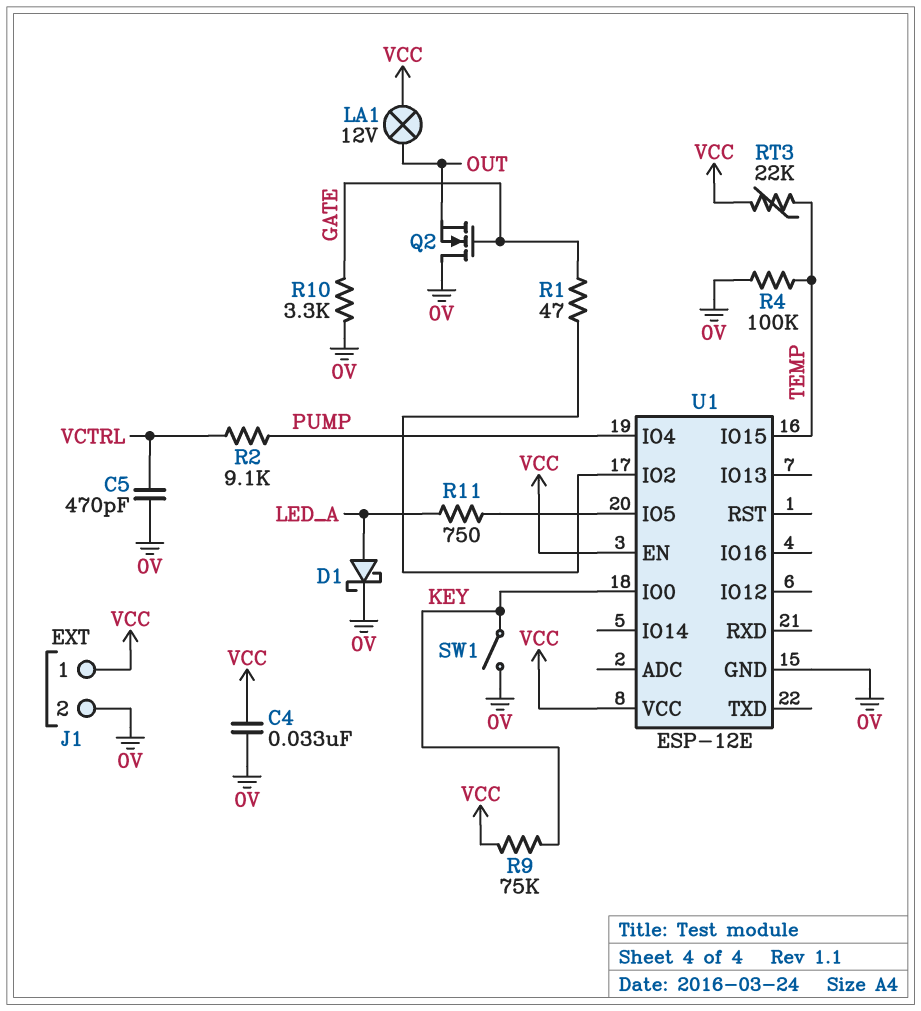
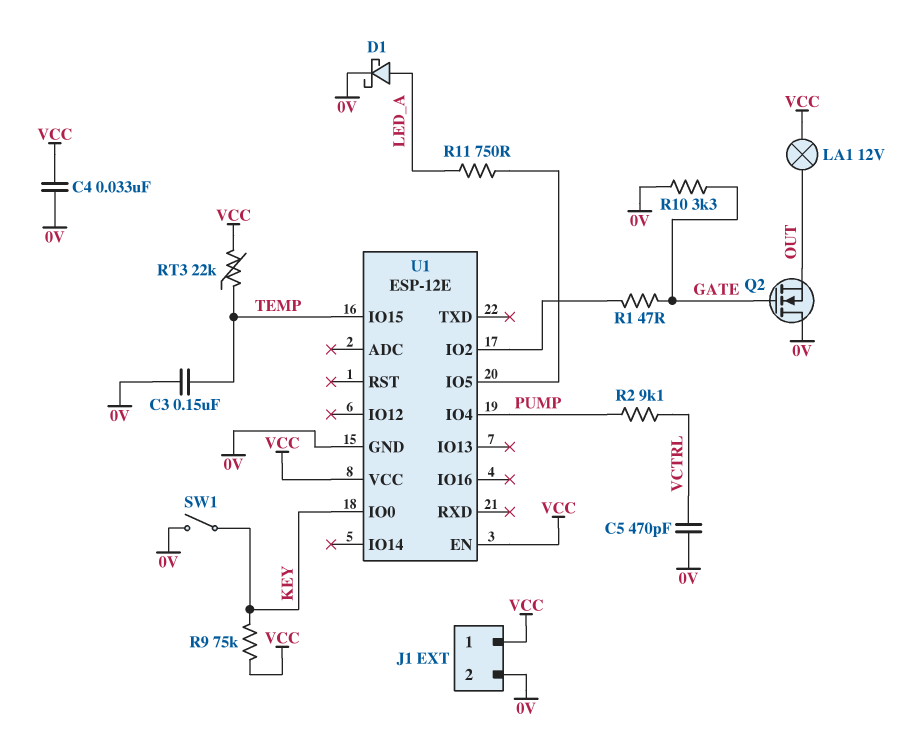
C3: none -> 150nF (0V, TEMP)
R4: 100k (0V, TEMP) -> none

